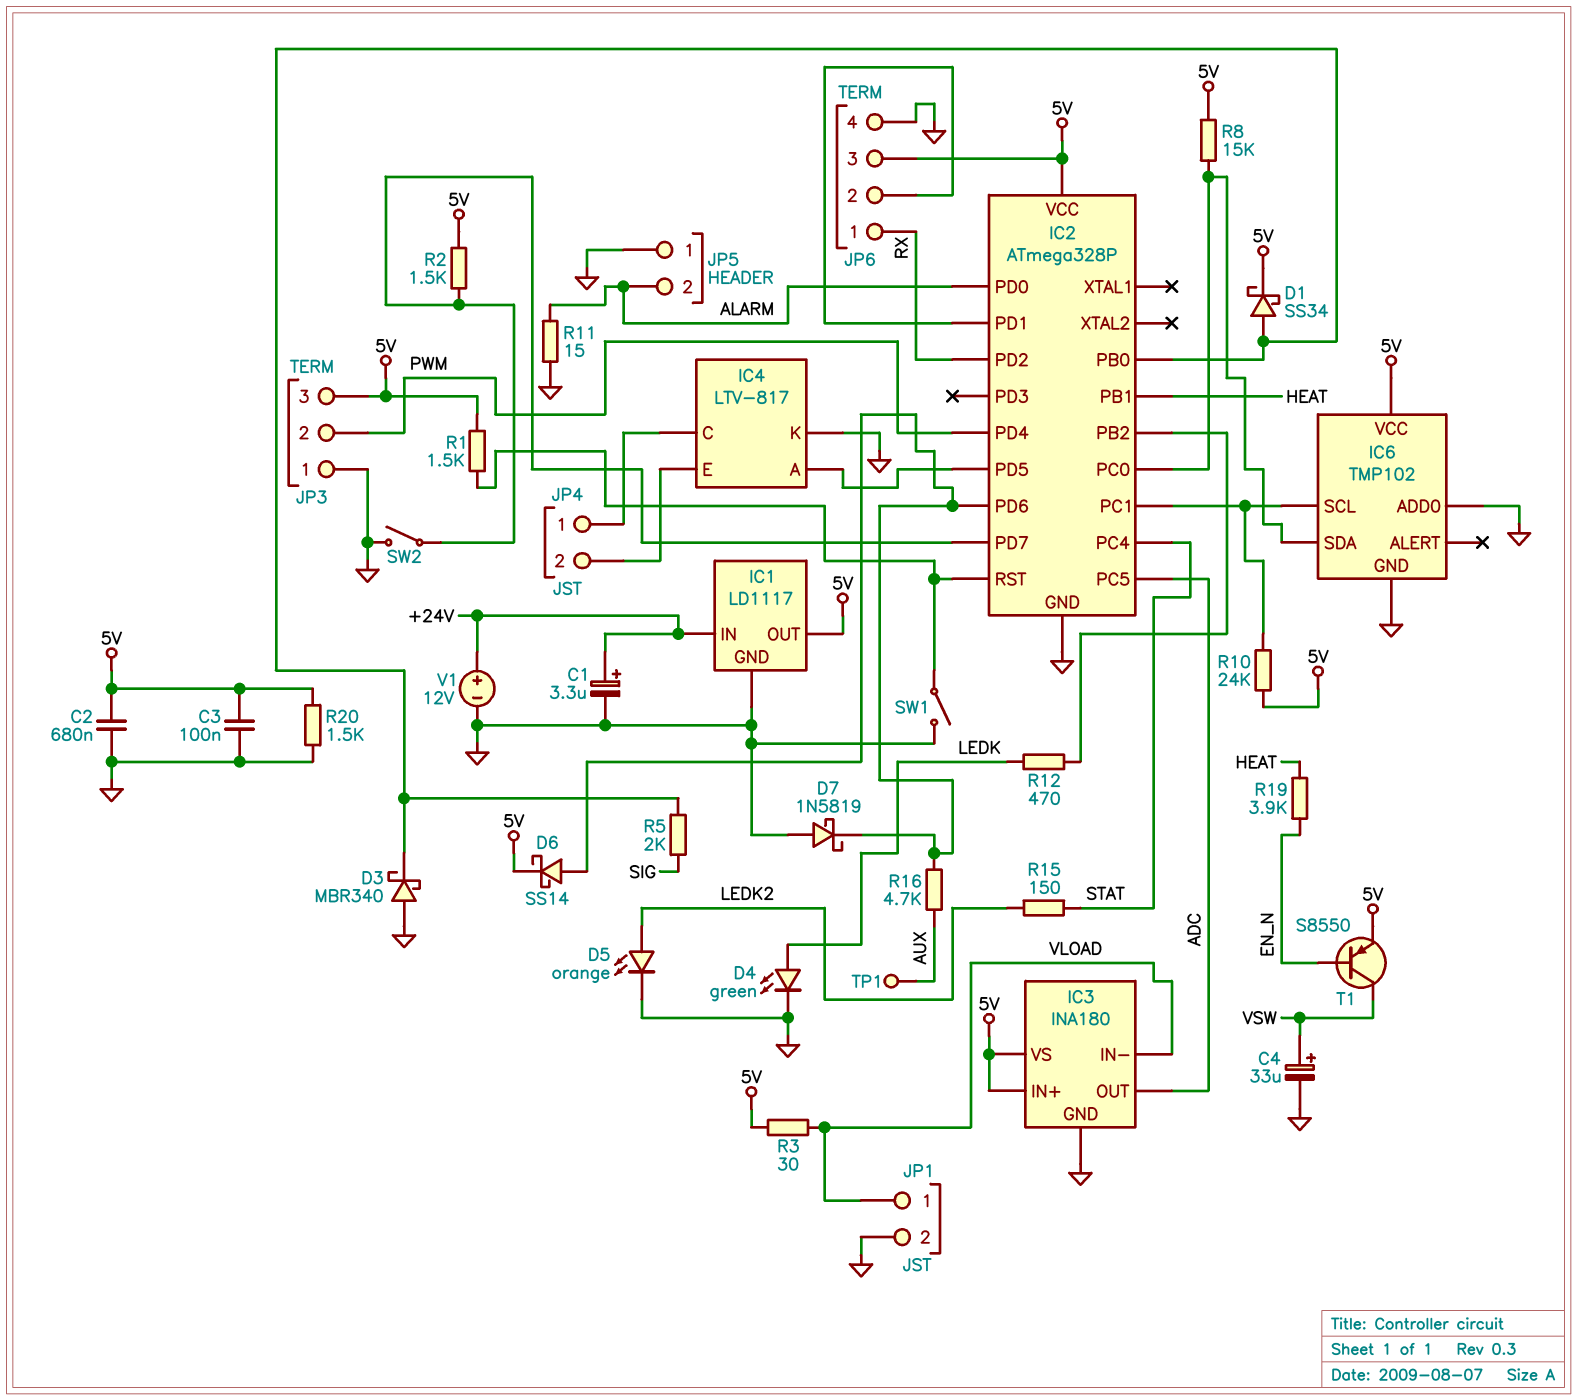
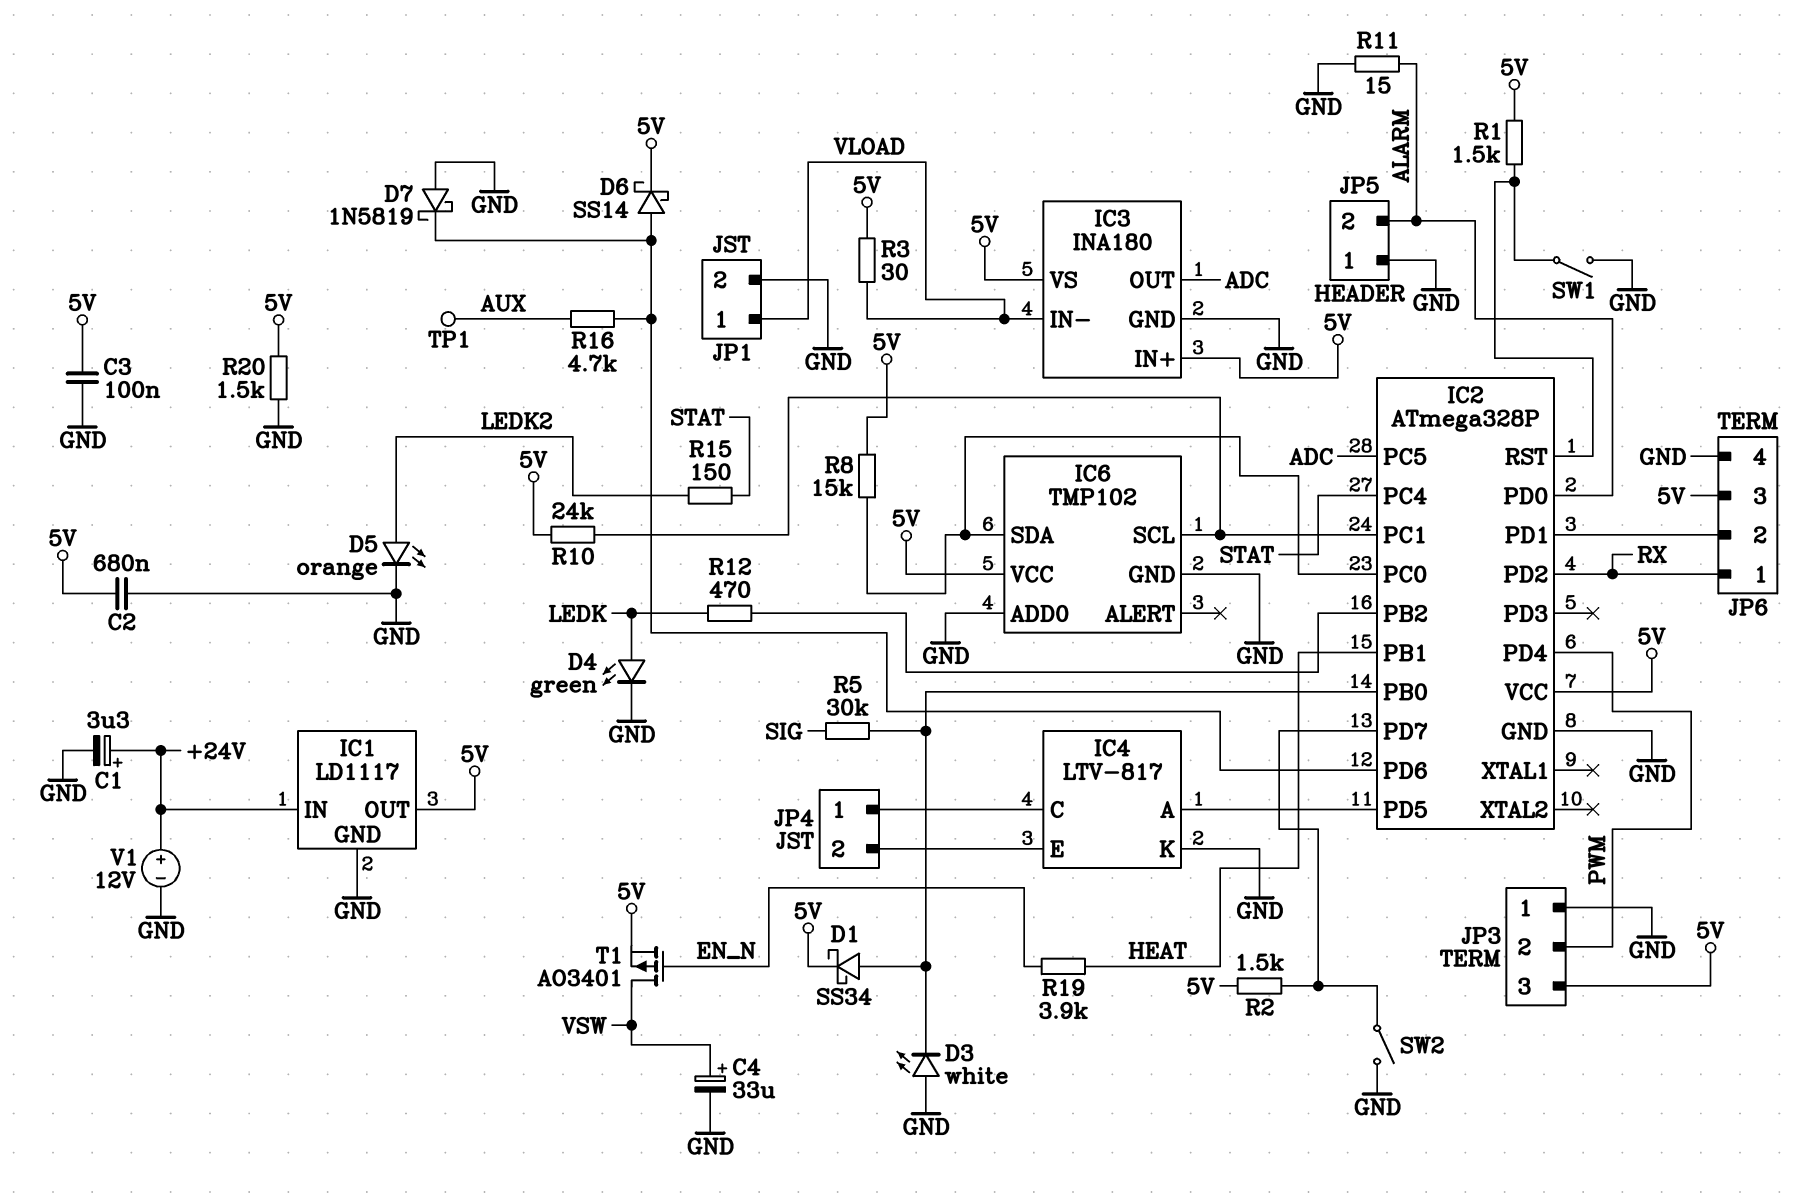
D3: schottky MBR340 (A GND, K IC2/PB0) -> LED white (A GND, K IC2/PB0)
R5: 2k (IC2/PB0, SIG) -> 30k (IC2/PB0, SIG)
T1: PNP S8550 (B EN_N, C VSW, E 5V) -> PMOS AO3401 (G EN_N, D VSW, S 5V)

